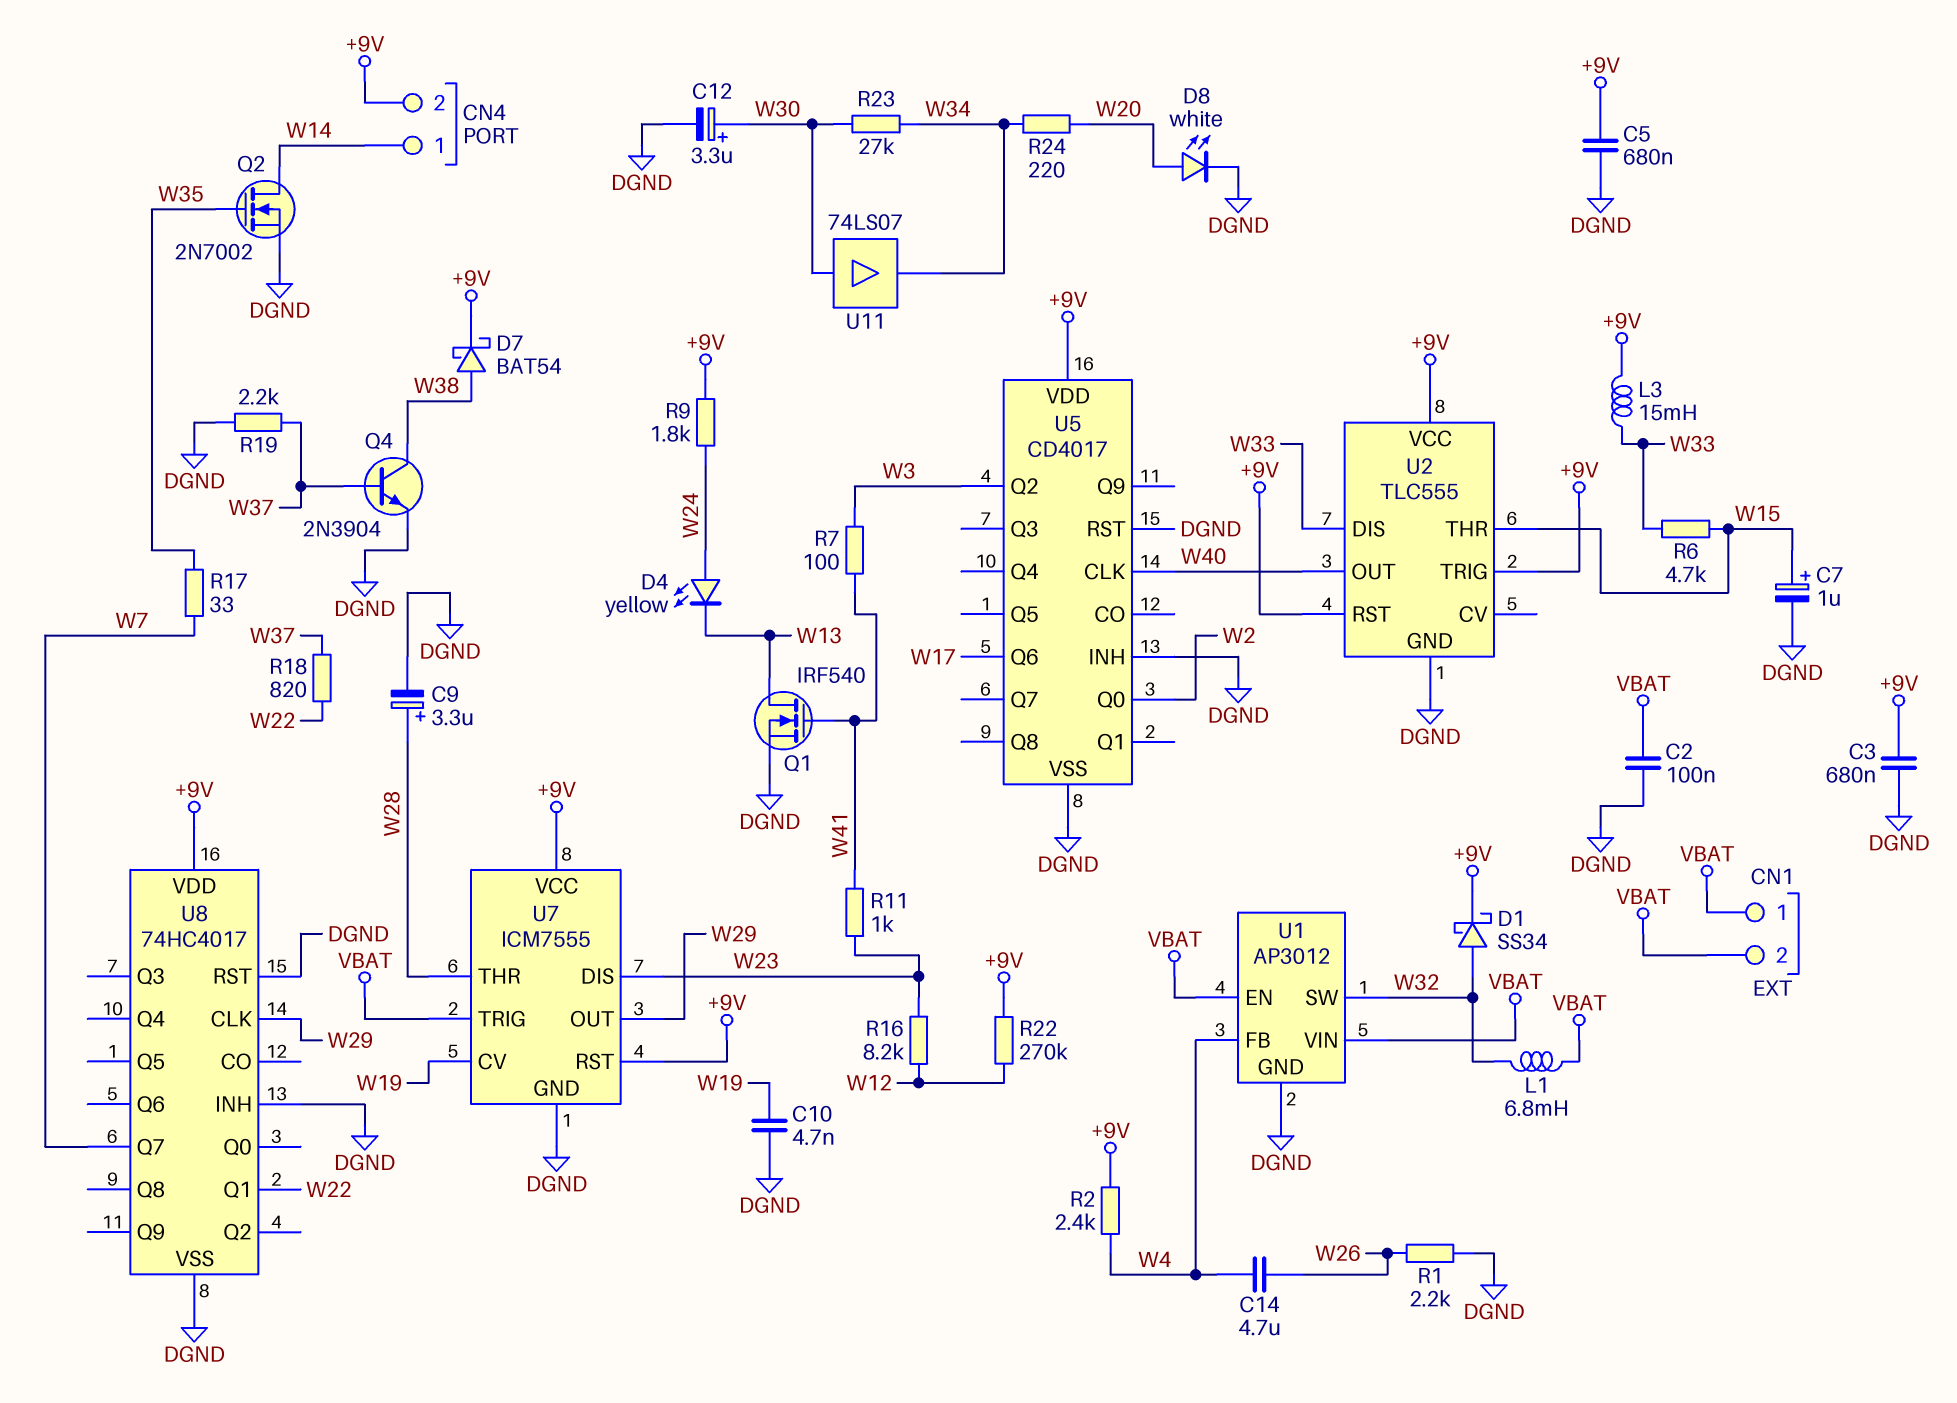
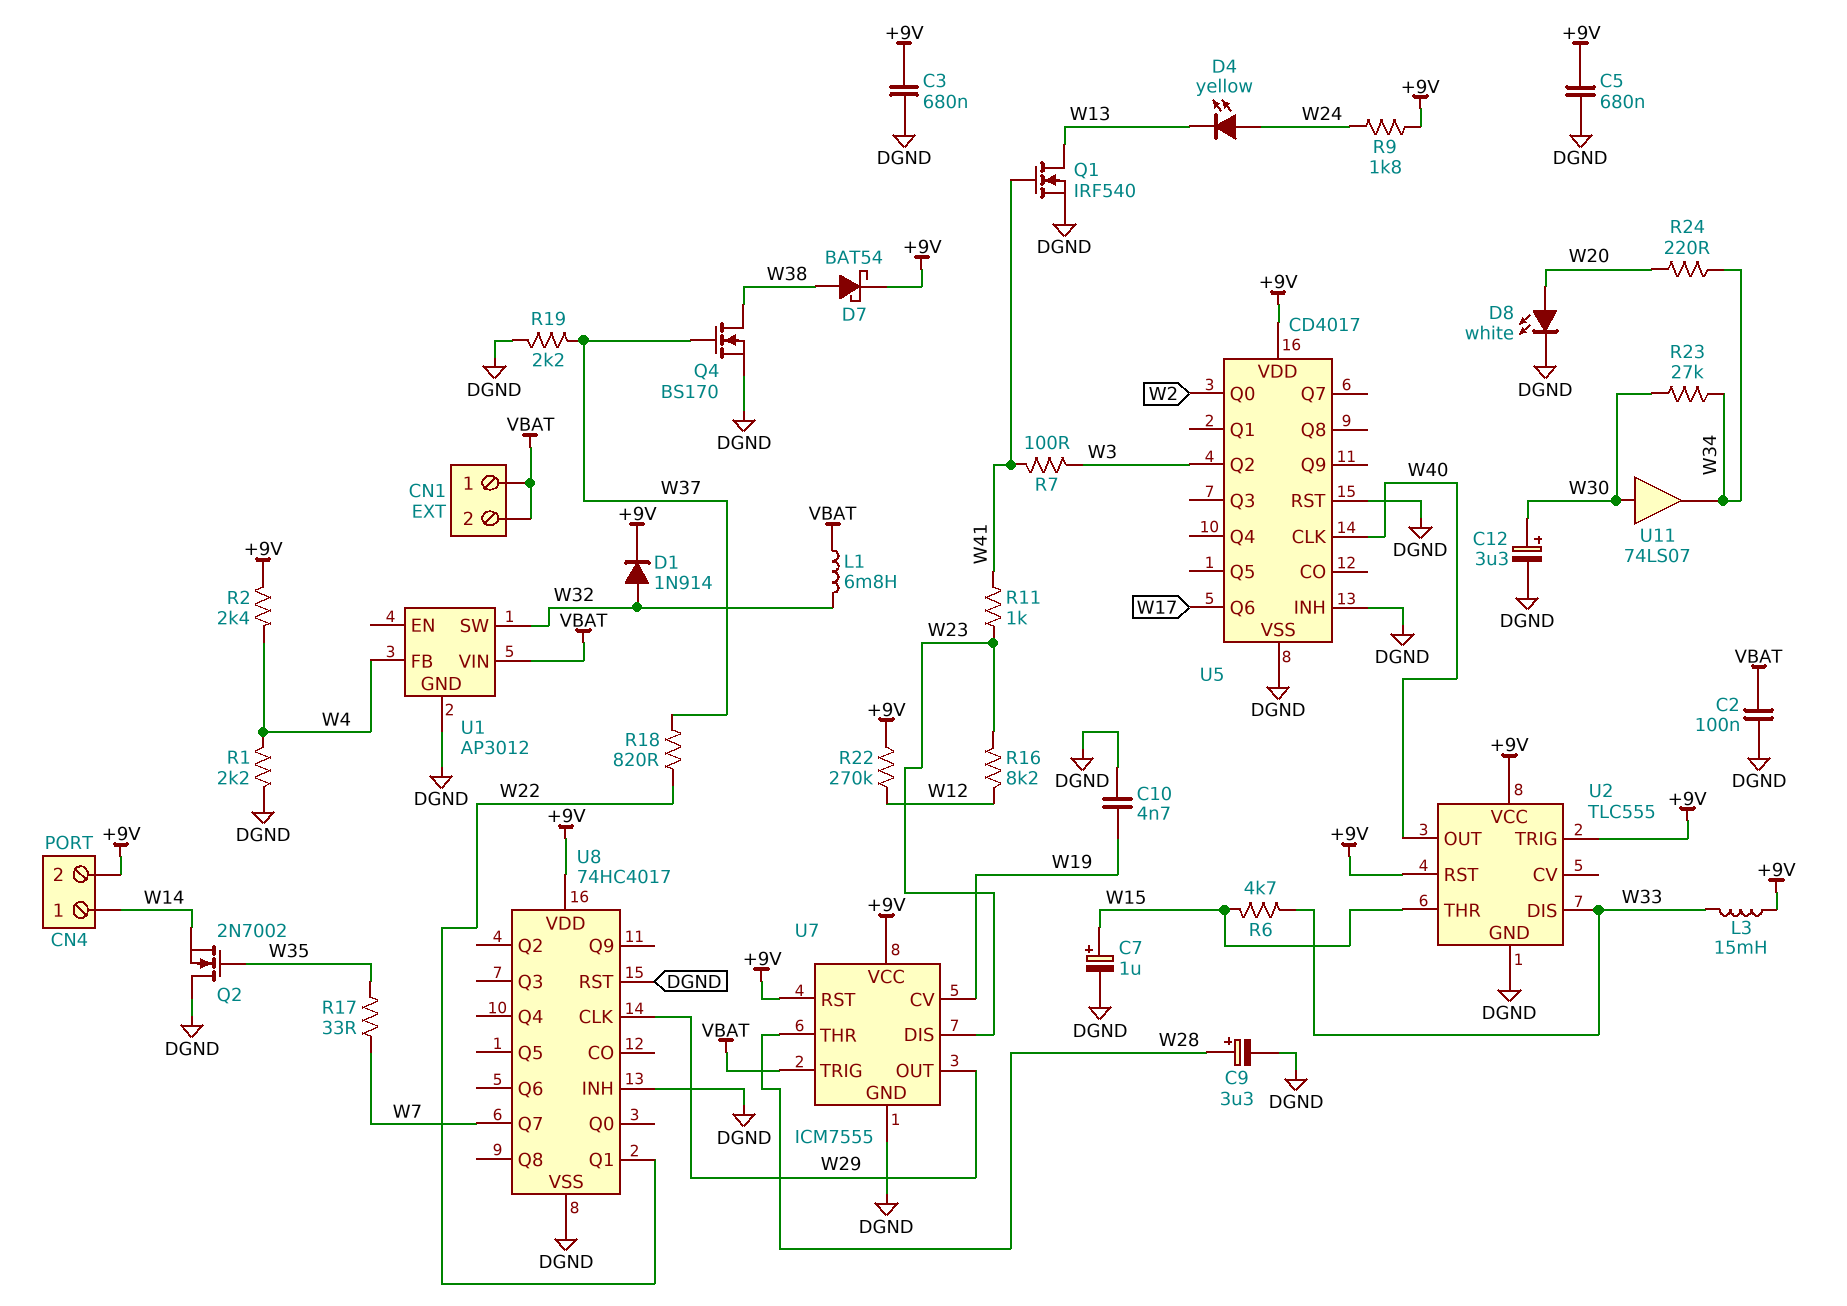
C14: 4.7uF (W4, W26) -> none
D1: schottky SS34 (A W32, K +9V) -> diode 1N914 (A W32, K +9V)
Q2: NMOS 2N7002 (G W35, D W14, S DGND) -> NMOS 2N7002 (G W35, D DGND, S W14)
Q4: NPN 2N3904 (B W37, C W38, E DGND) -> NMOS BS170 (G W37, D W38, S DGND)
R1: 2.2k (DGND, W26) -> 2.2k (DGND, W4)
U1 pin EN: VBAT -> none

